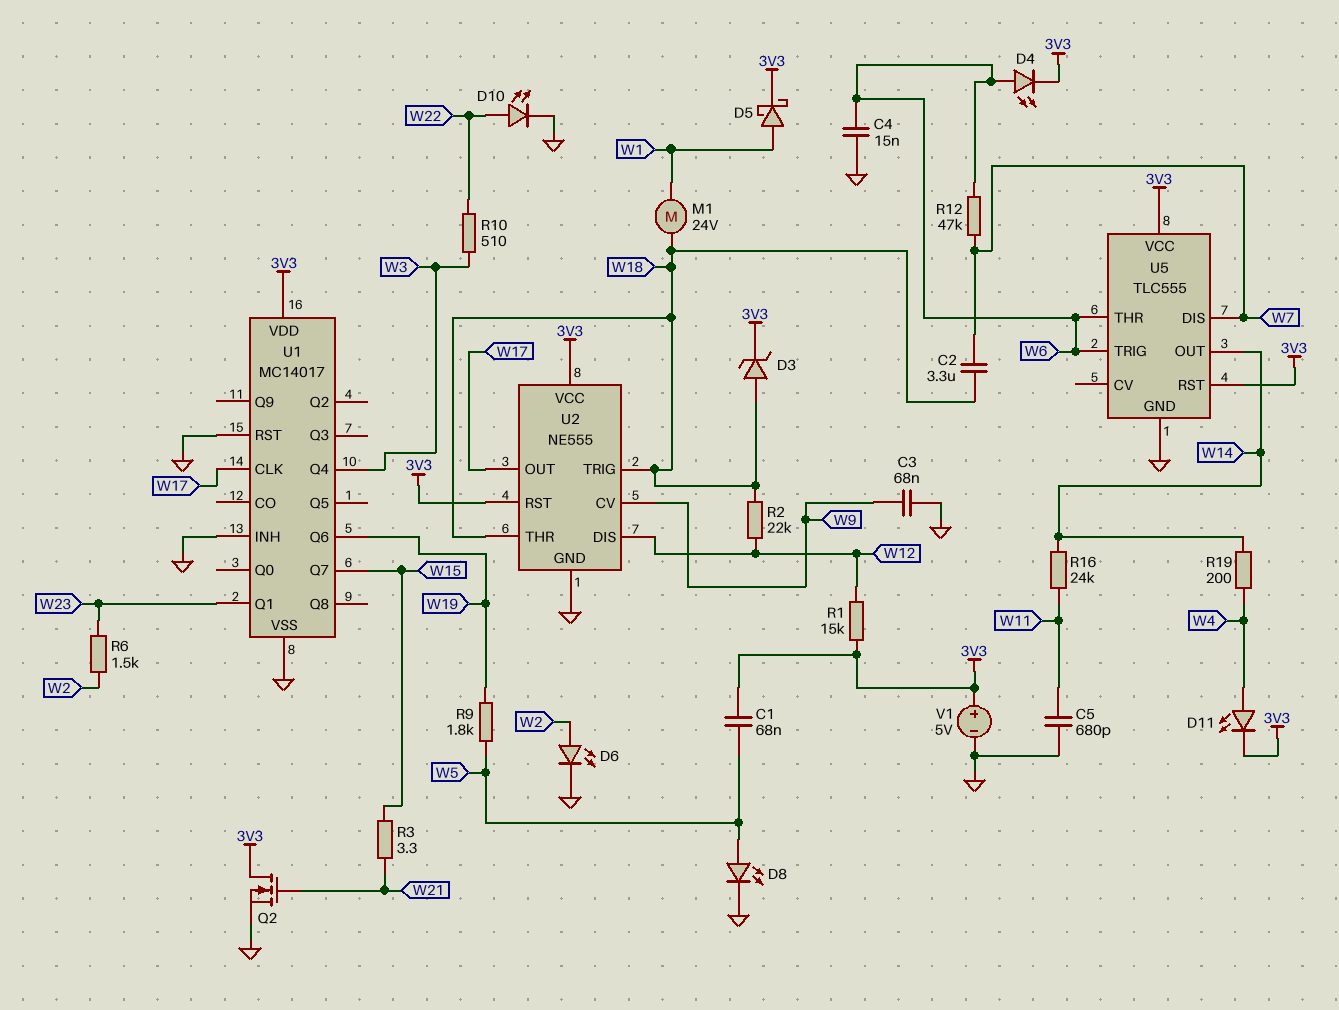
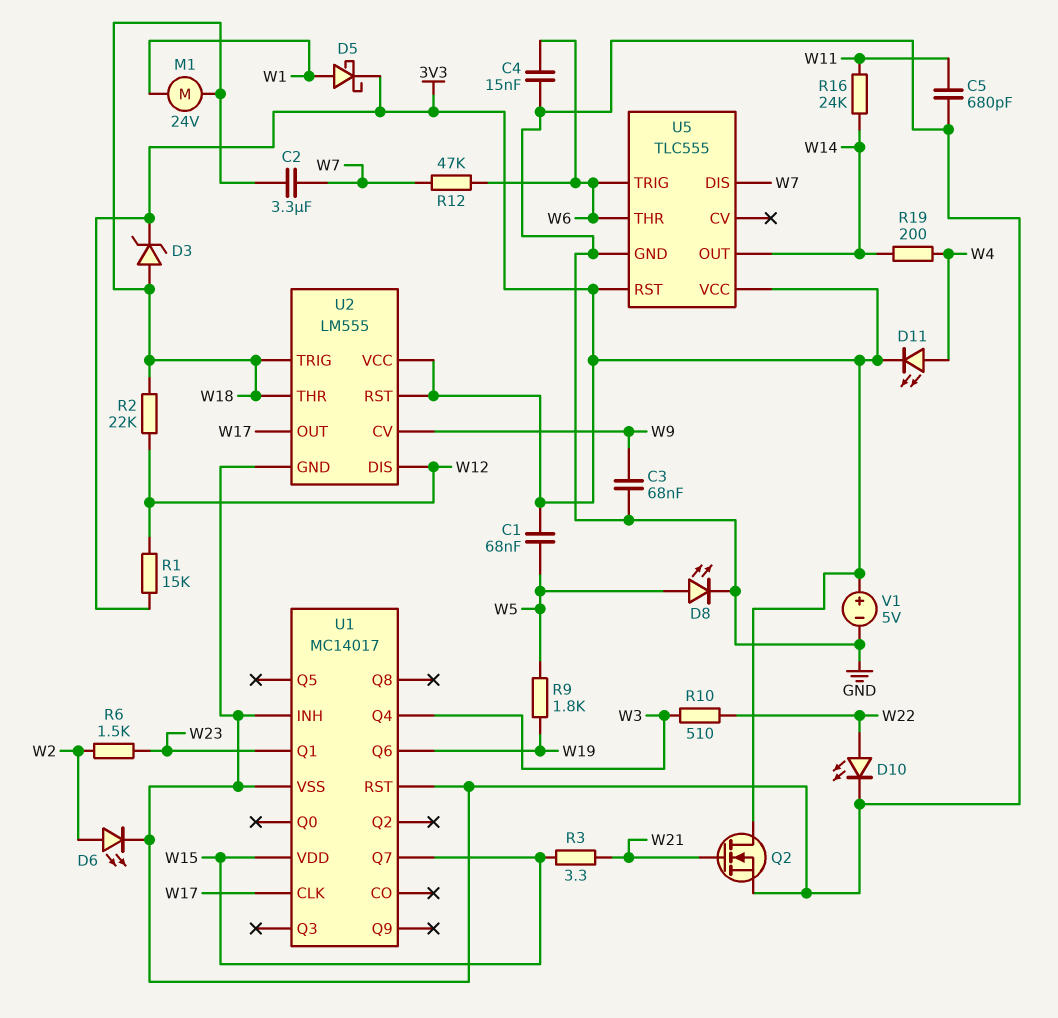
D4: LED (A W6, K 3V3) -> none
U1 pin VDD: 3V3 -> W15
U2: NE555 -> LM555

